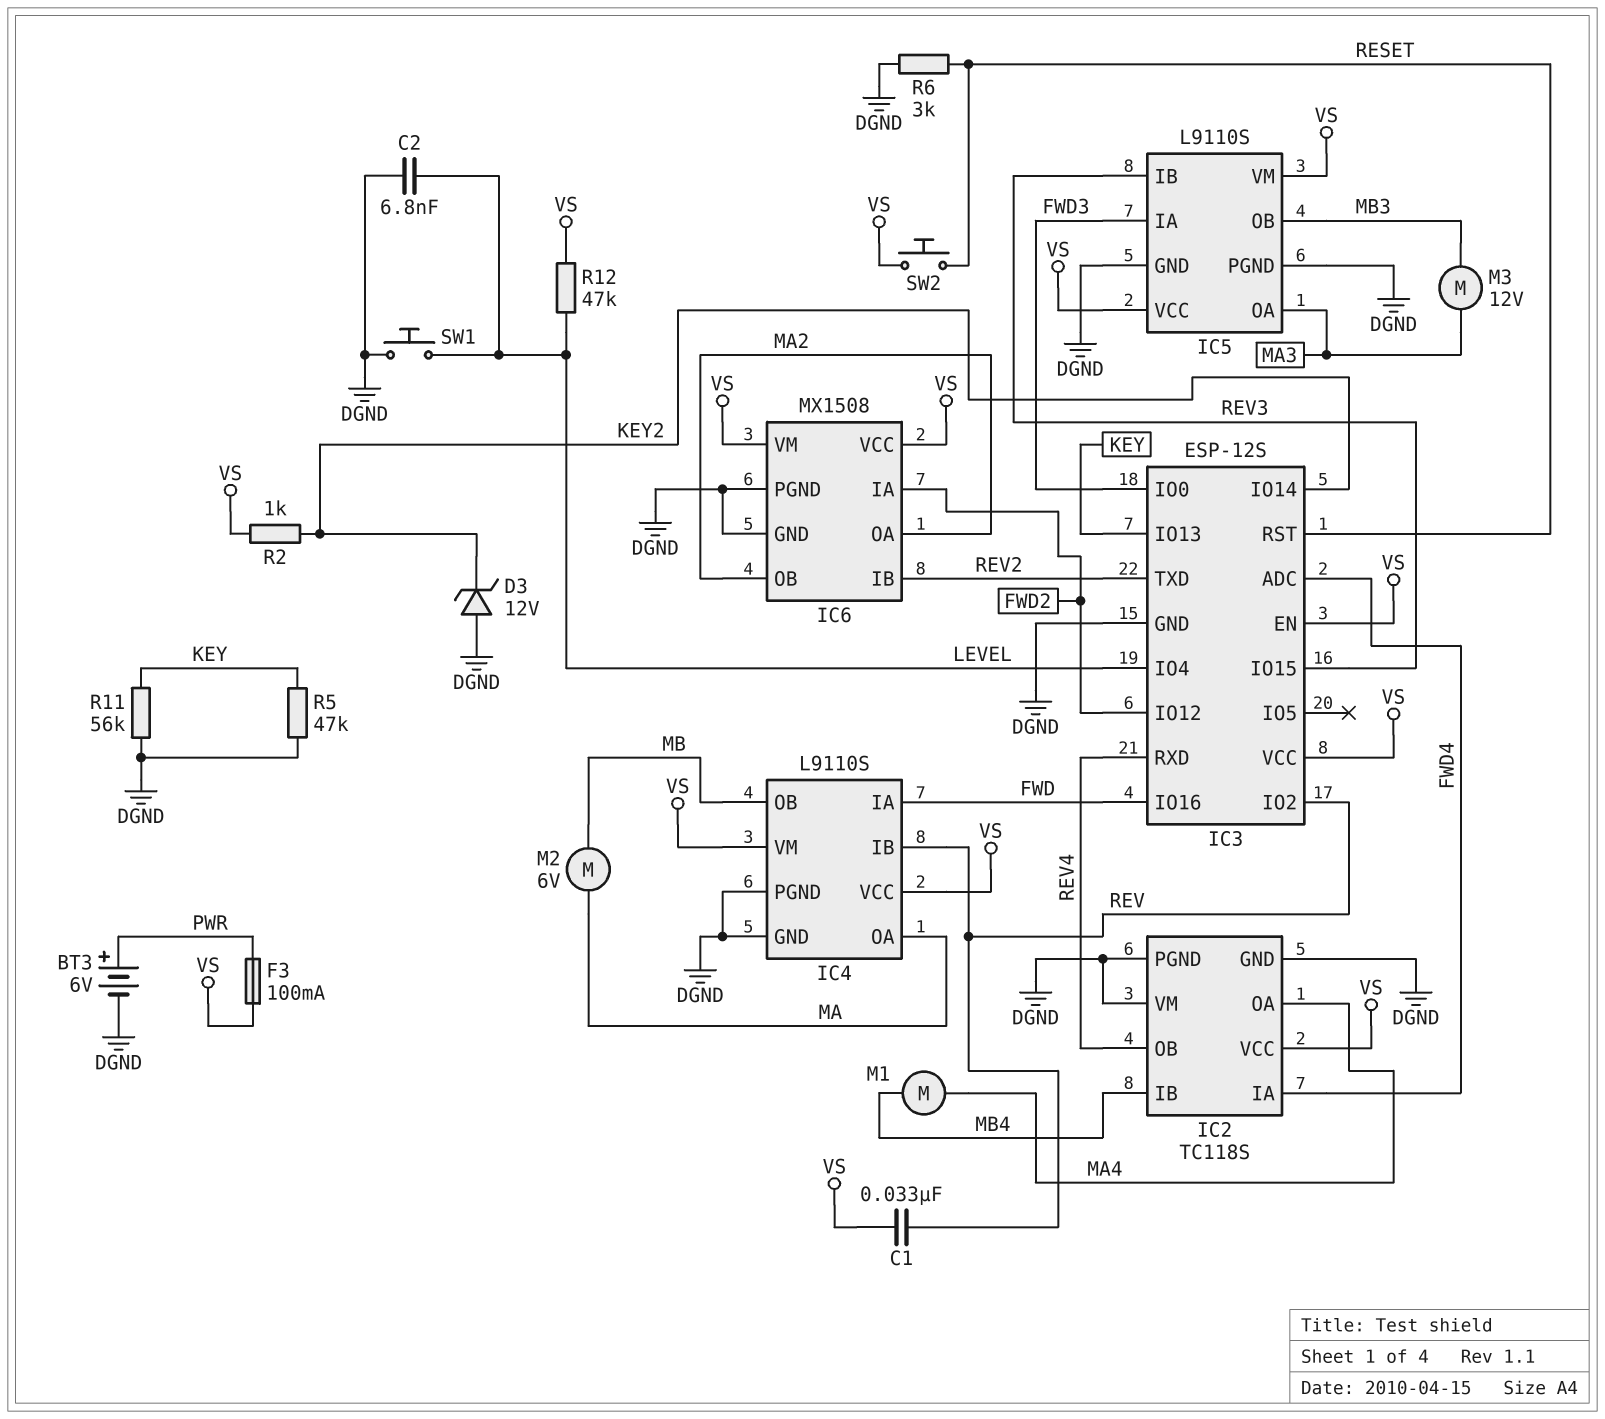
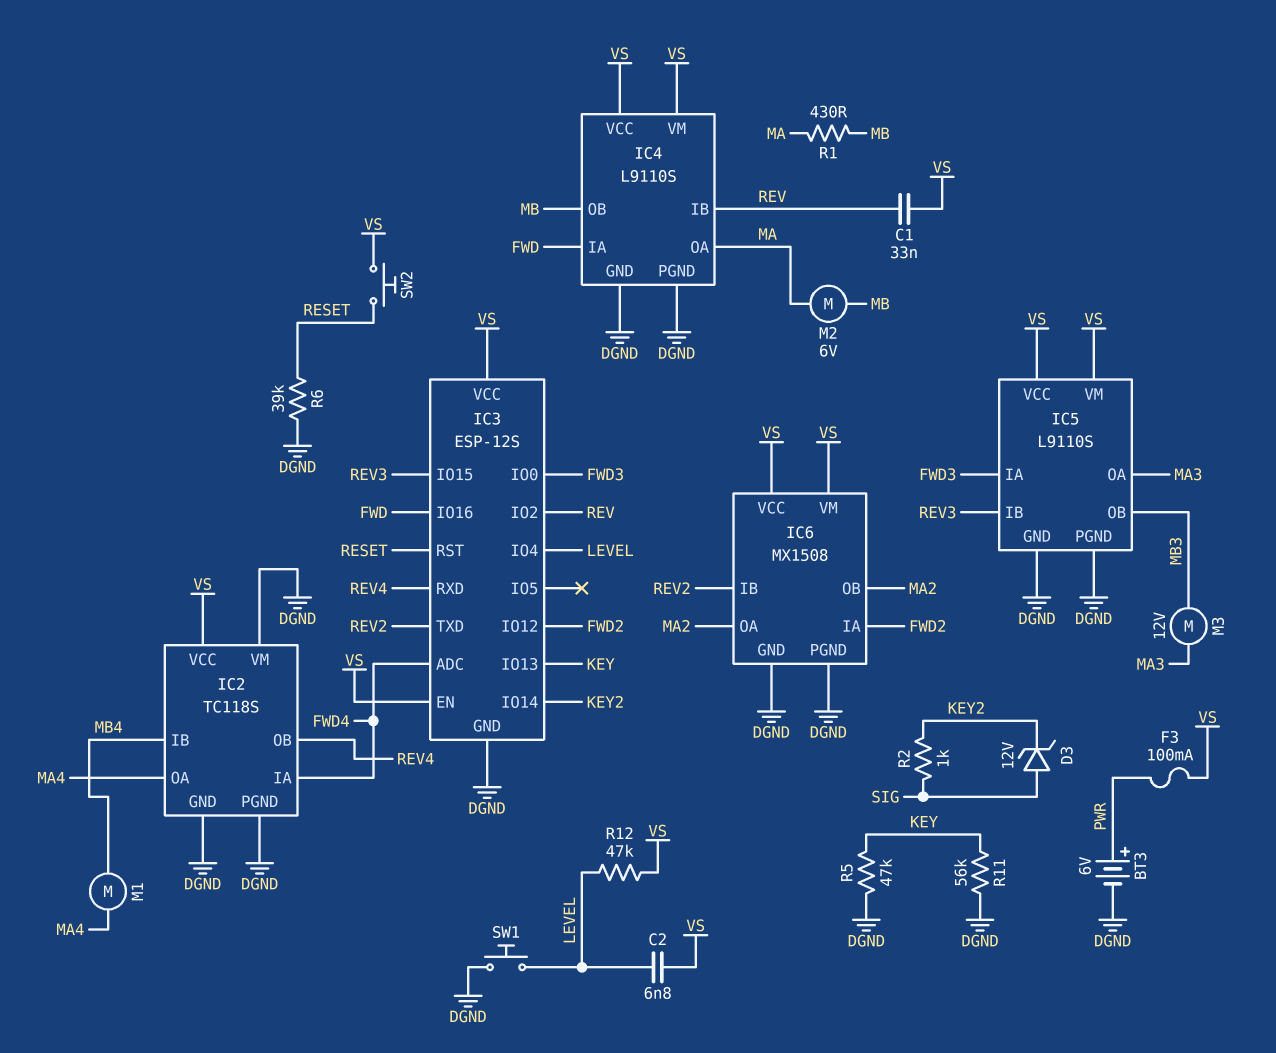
C2: 6.8nF (DGND, LEVEL) -> 6.8nF (LEVEL, VS)
D3: zener 12V (A DGND, K KEY2) -> zener 12V (A SIG, K KEY2)
R1: none -> 430 (MA, MB)
R2: 1k (KEY2, VS) -> 1k (KEY2, SIG)
R6: 3k (DGND, RESET) -> 39k (DGND, RESET)

